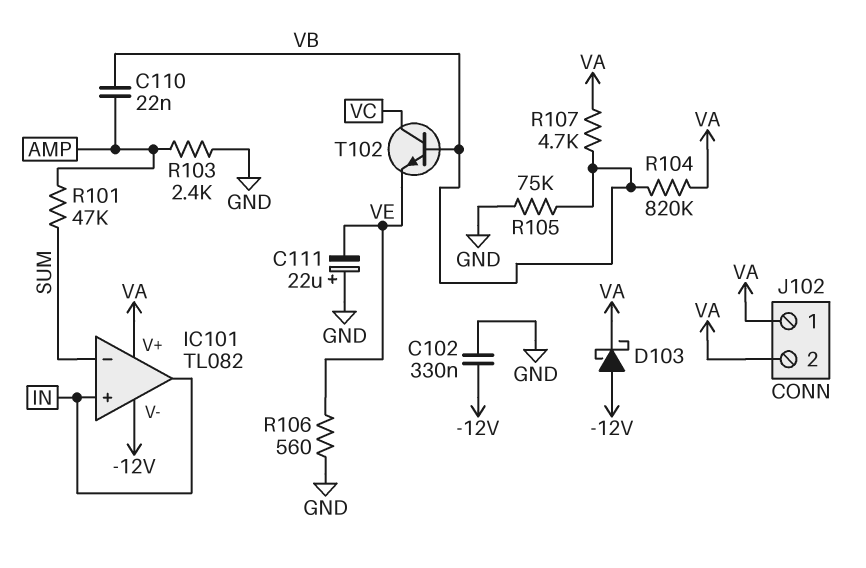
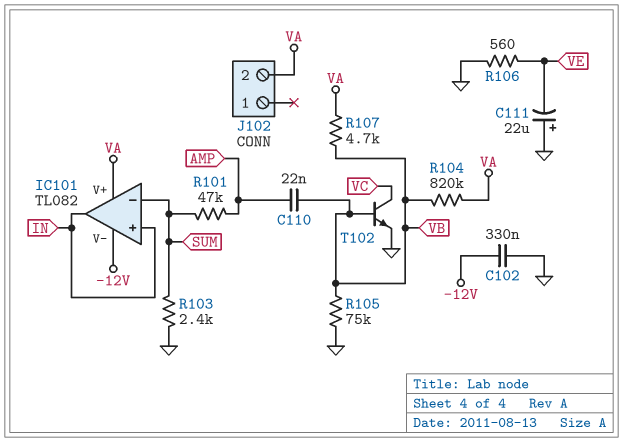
D103: schottky (A -12V, K VA) -> none
J102 pin 1: VA -> none
R103: 2.4k (AMP, GND) -> 2.4k (GND, SUM)
T102: NPN (B VB, C VC, E VE) -> NPN (B VB, C VC, E GND)

